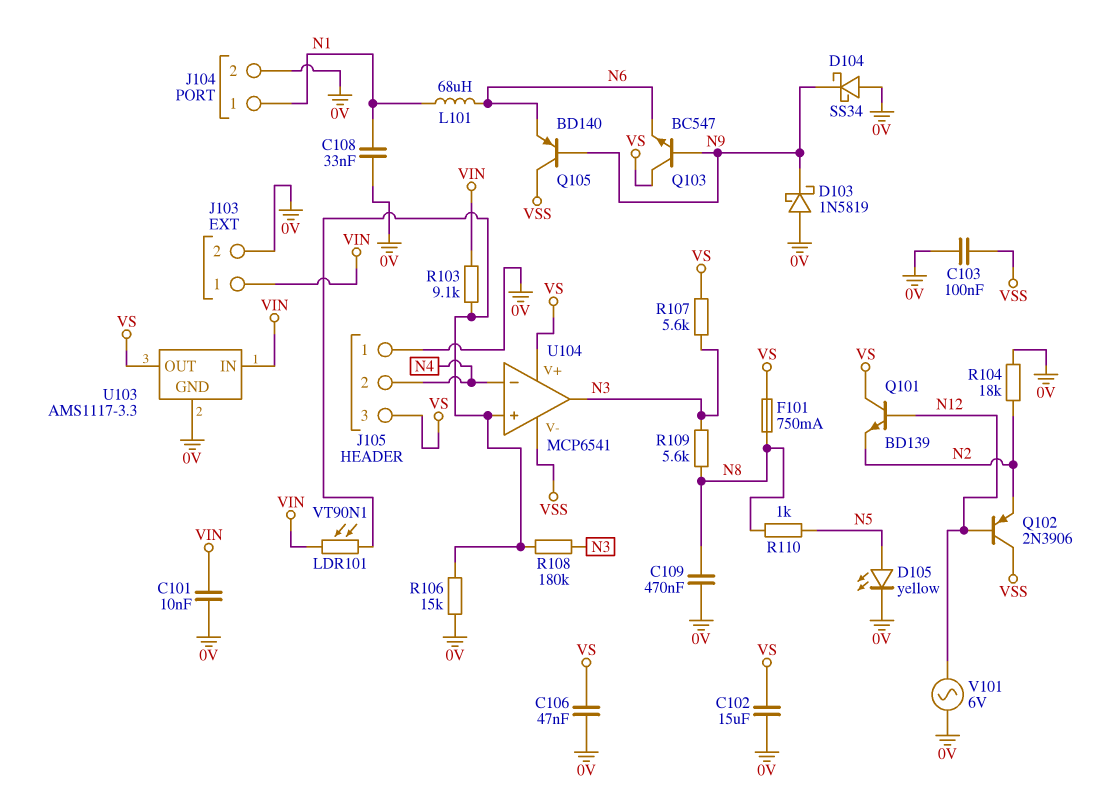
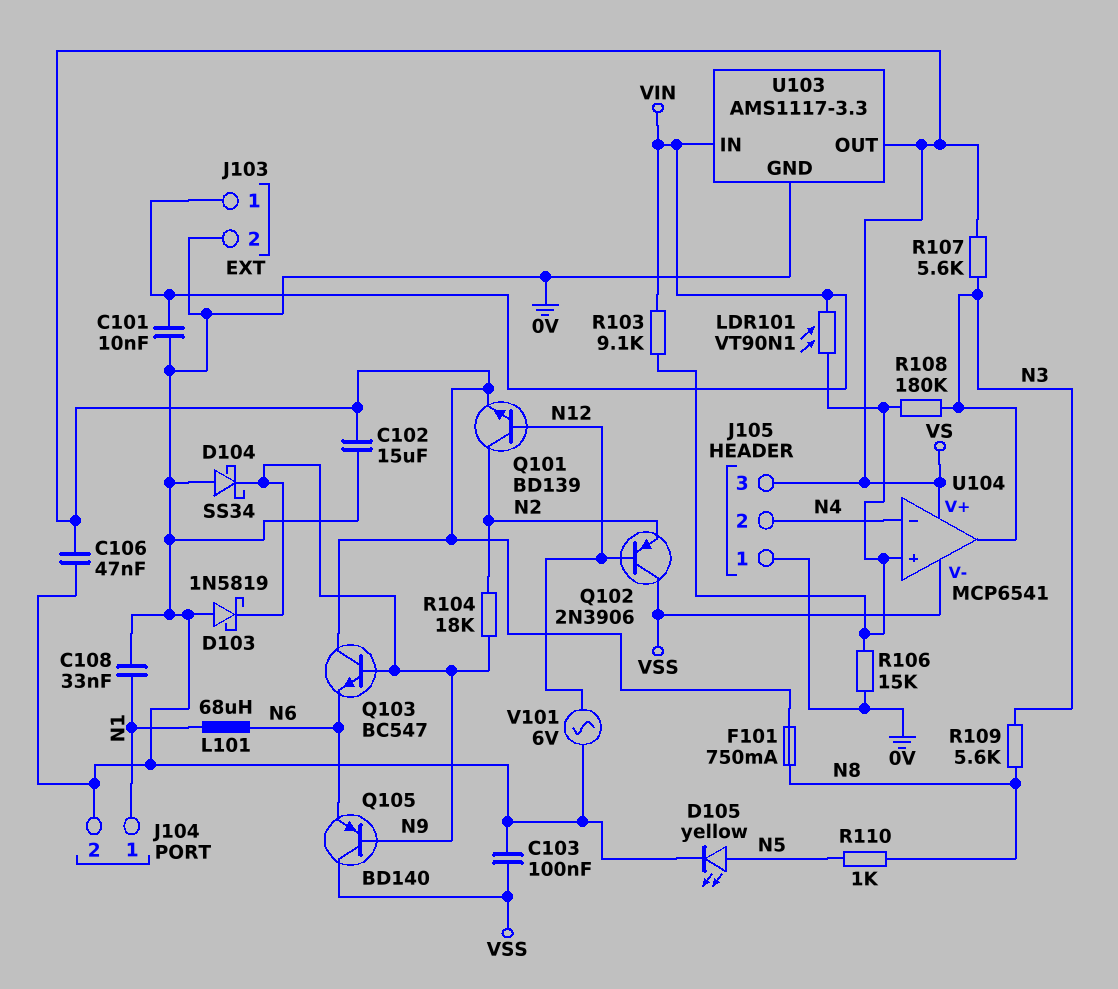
C109: 470nF (0V, N8) -> none
Q101: NPN BD139 (B N12, C VS, E N2) -> NPN BD139 (B N12, C N2, E VS)
R104: 18k (0V, N2) -> 18k (N2, N9)

